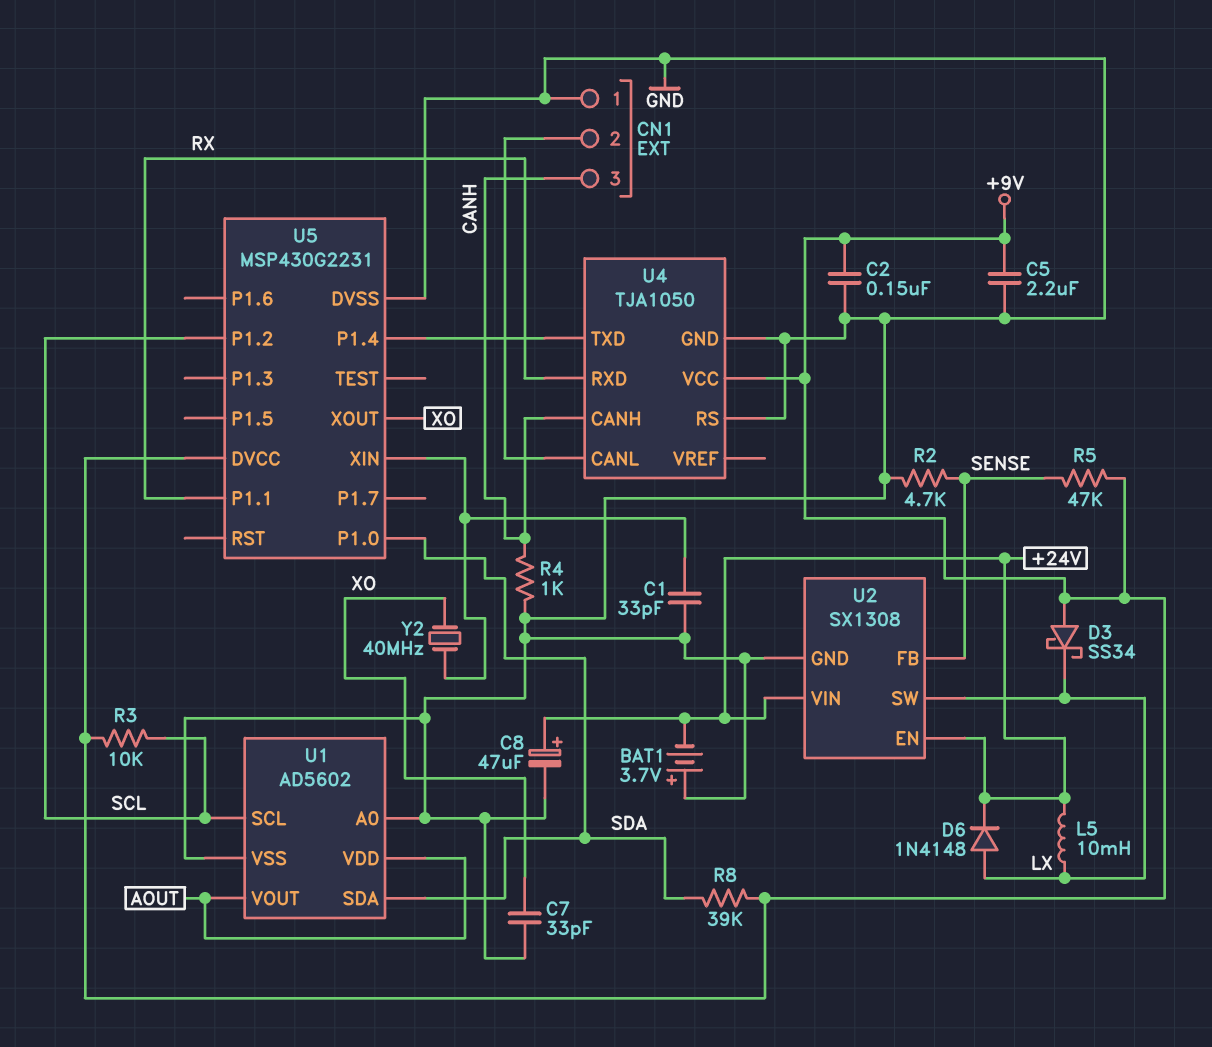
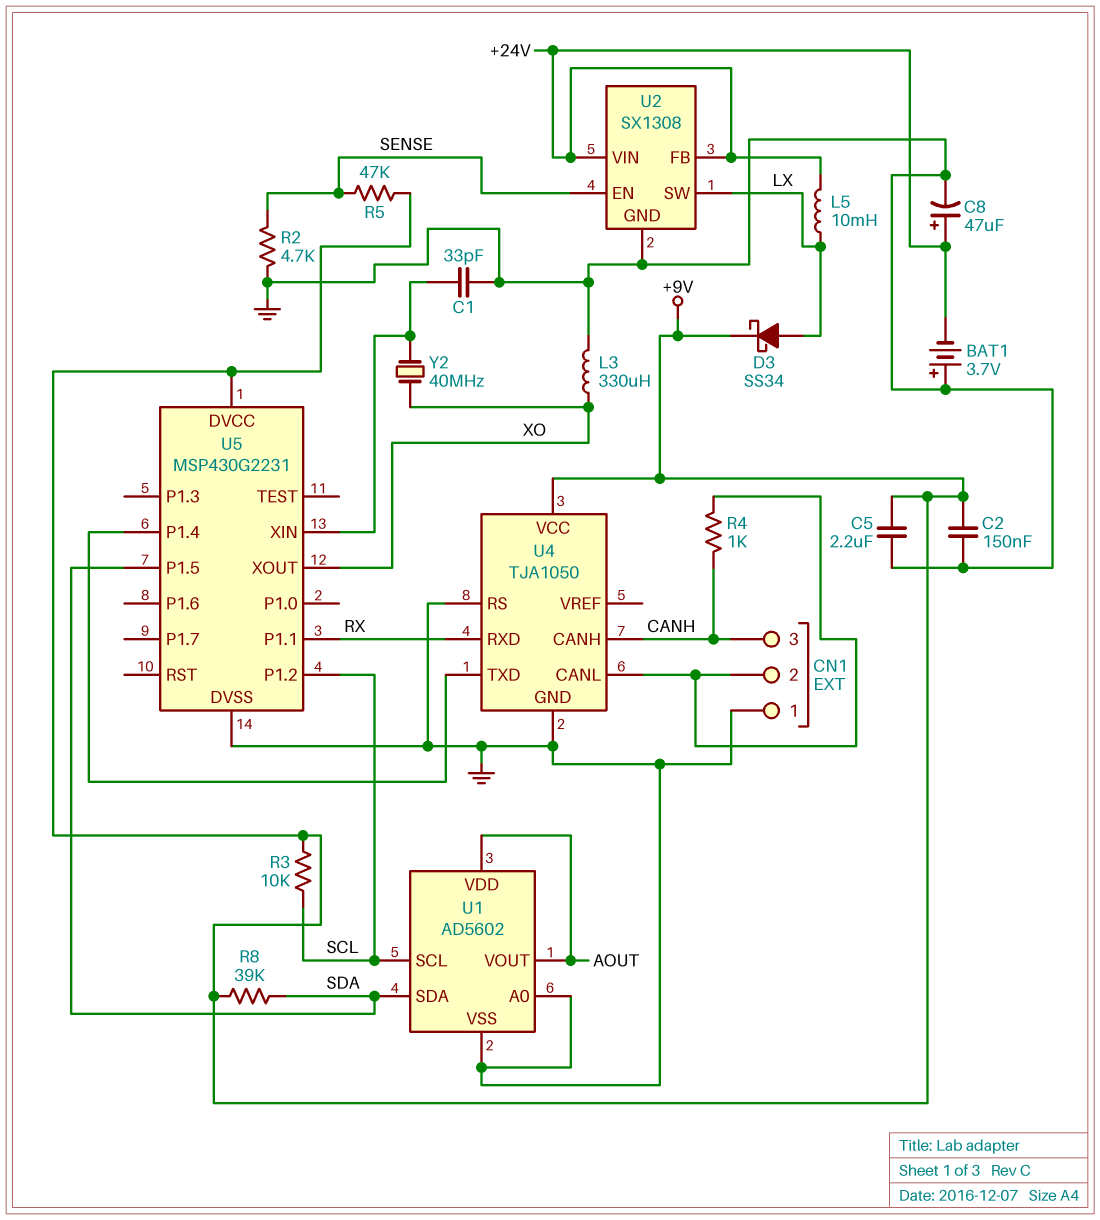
C7: 33pF (GND, XO) -> none
D3: schottky SS34 (A +9V, K LX) -> schottky SS34 (A LX, K +9V)
D6: diode 1N4148 (A LX, K +24V) -> none
L3: none -> 330uH (GND, XO)
R4: 1k (CANH, GND) -> 1k (CANH, CN1/2)
U2 pin EN: +24V -> SENSE
U2 pin FB: SENSE -> +24V
U5 pin P1.0: SDA -> none
U5 pin P1.5: none -> SDA

